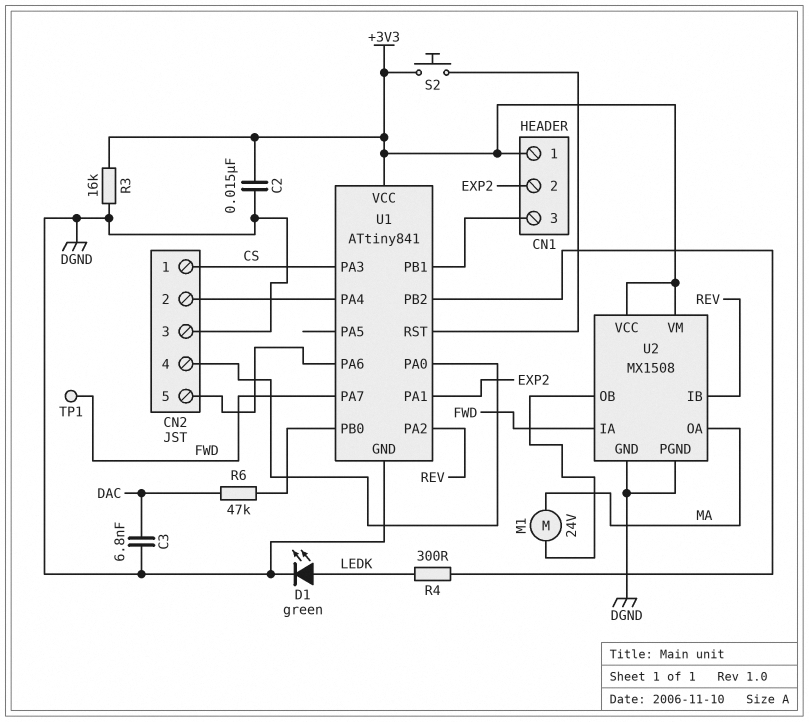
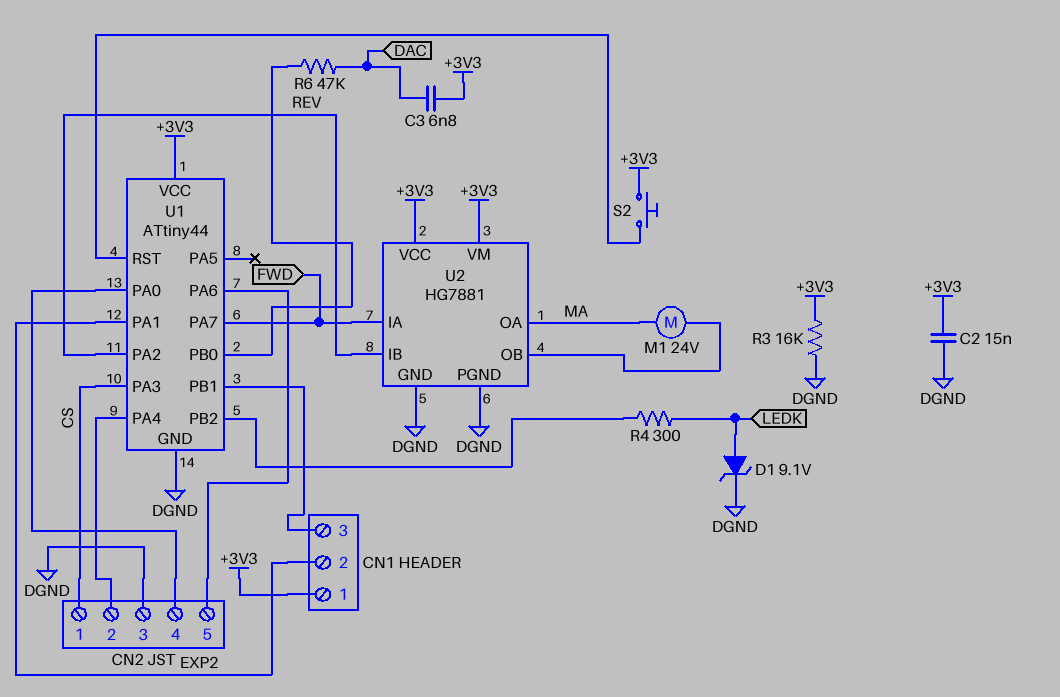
C3: 6.8nF (DAC, DGND) -> 6.8nF (+3V3, DAC)
D1: LED green (A LEDK, K DGND) -> zener 9.1V (A LEDK, K DGND)
TP1: test point (FWD) -> none
U1: ATtiny841 -> ATtiny44
U2: MX1508 -> HG7881

